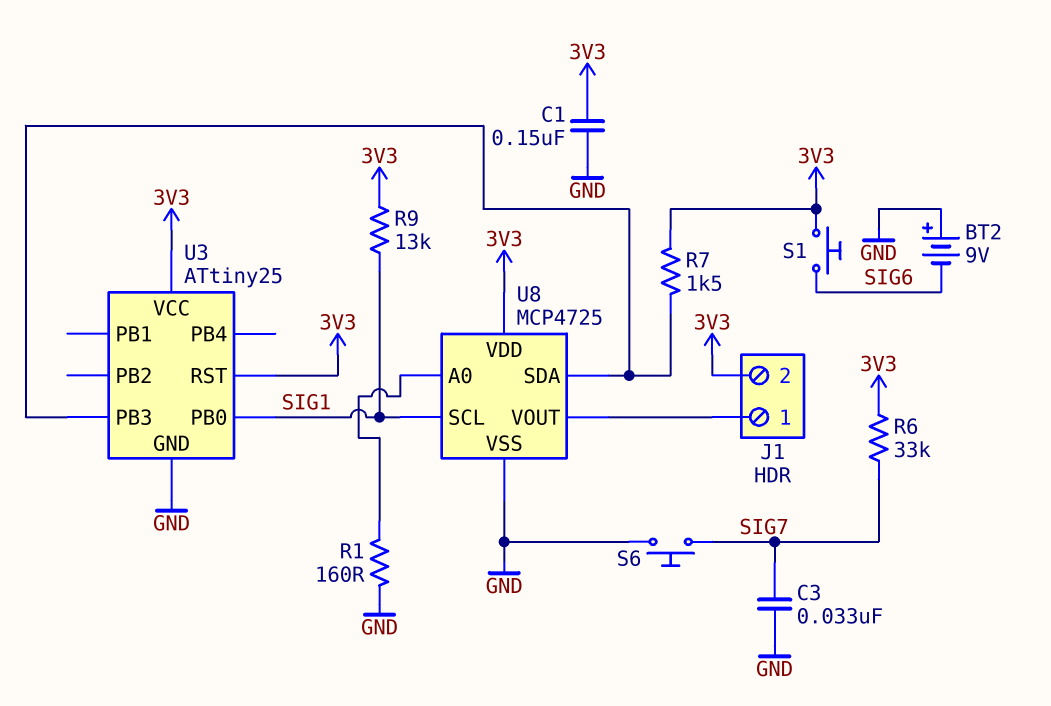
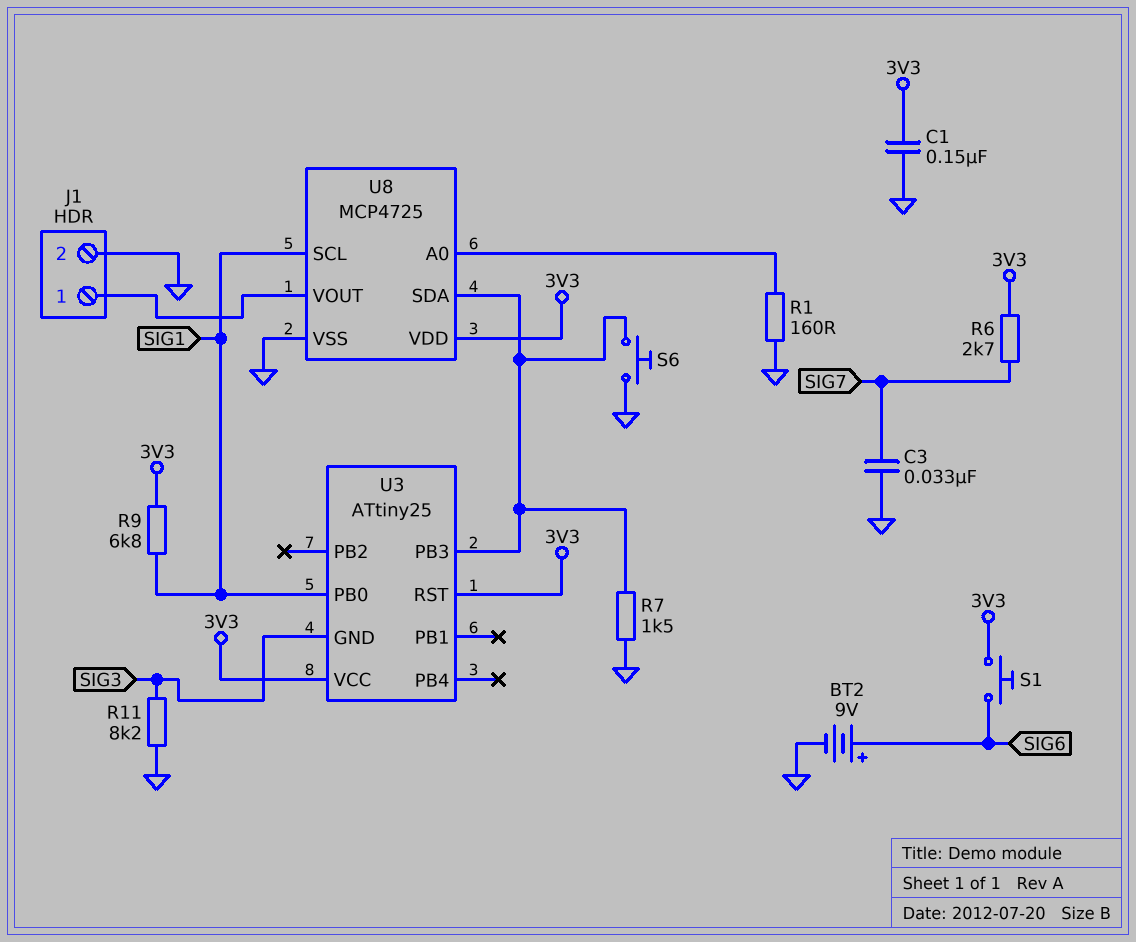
BT2: 9V (plus GND, minus SIG6) -> 9V (plus SIG6, minus GND)
J1 pin 2: 3V3 -> GND
R6: 33k (3V3, SIG7) -> 2.7k (3V3, SIG7)
R7: 1.5k (3V3, U3/PB3) -> 1.5k (GND, U3/PB3)
R9: 13k (3V3, SIG1) -> 6.8k (3V3, SIG1)
R11: none -> 8.2k (GND, SIG3)
S6: button (GND, SIG7) -> button (GND, U3/PB3)
U3 pin GND: GND -> SIG3

